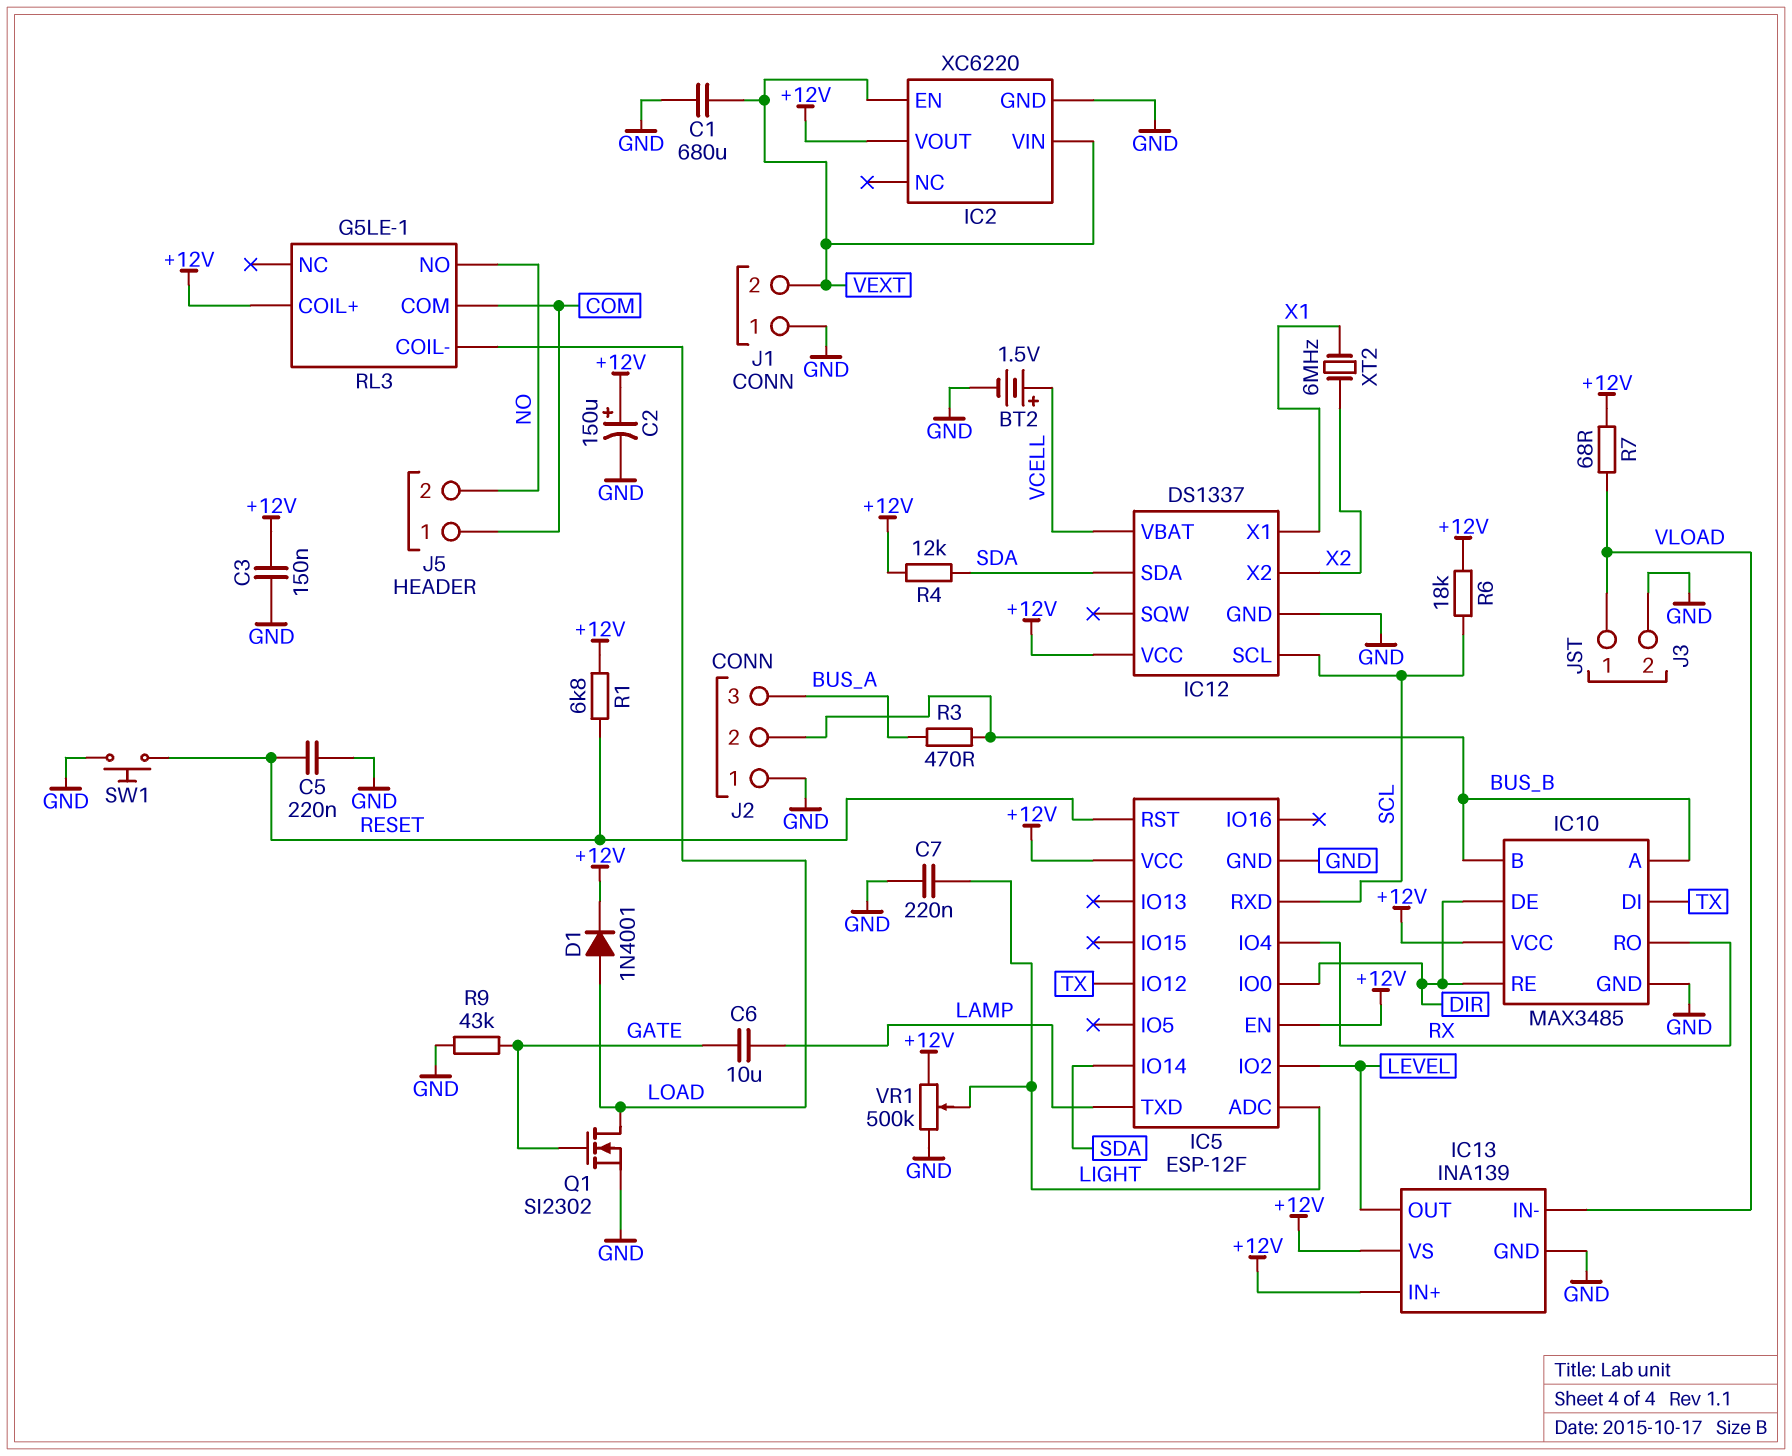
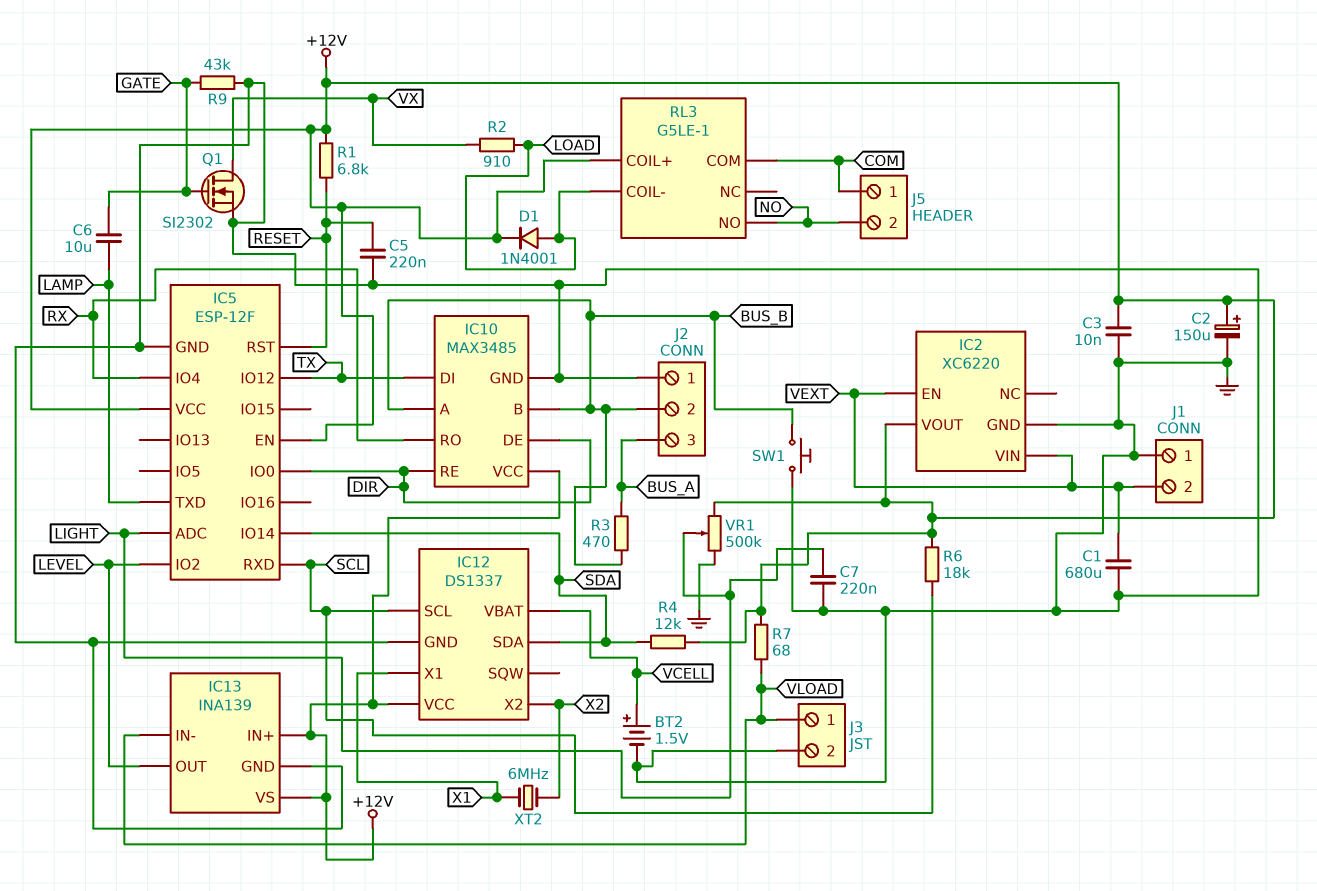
C3: 150nF (+12V, GND) -> 10nF (+12V, GND)
Q1: NMOS SI2302 (G GATE, D LOAD, S GND) -> NMOS SI2302 (G GATE, D VX, S GND)
R2: none -> 910 (LOAD, VX)
SW1: button (GND, RESET) -> button (BUS_B, GND)

